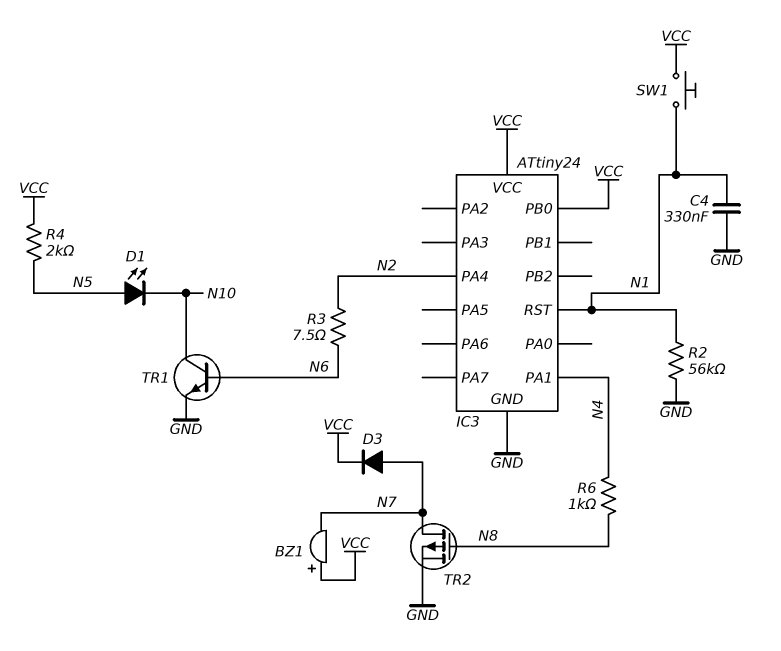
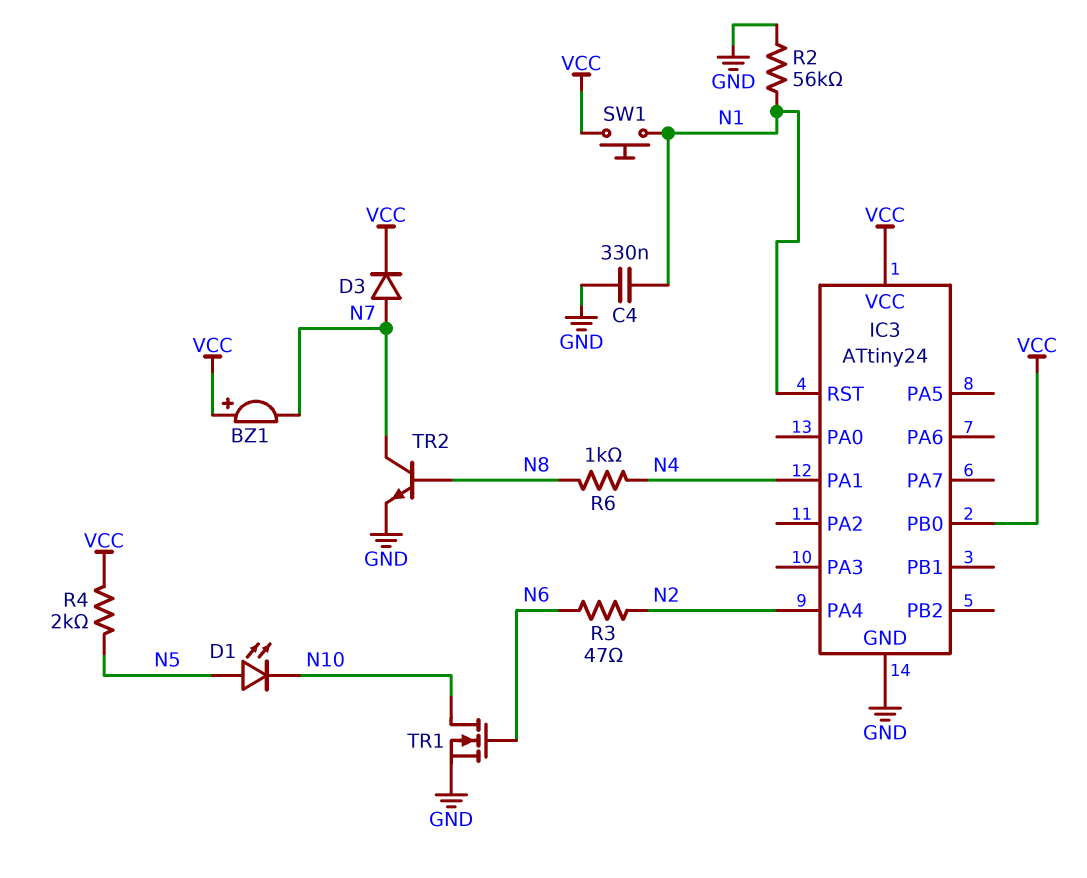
R3: 7.5 (N2, N6) -> 47 (N2, N6)
TR1: NPN (B N6, C N10, E GND) -> NMOS (G N6, D N10, S GND)
TR2: PMOS (G N8, D N7, S GND) -> NPN (B N8, C N7, E GND)

